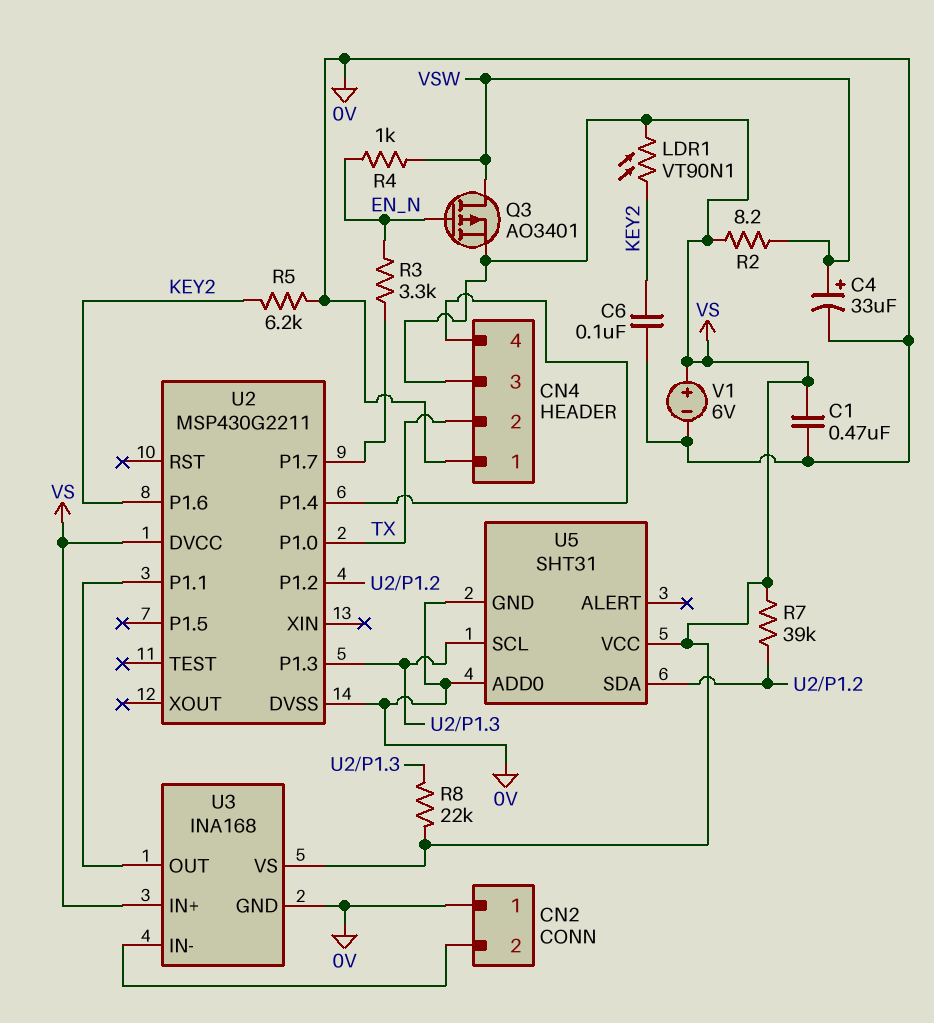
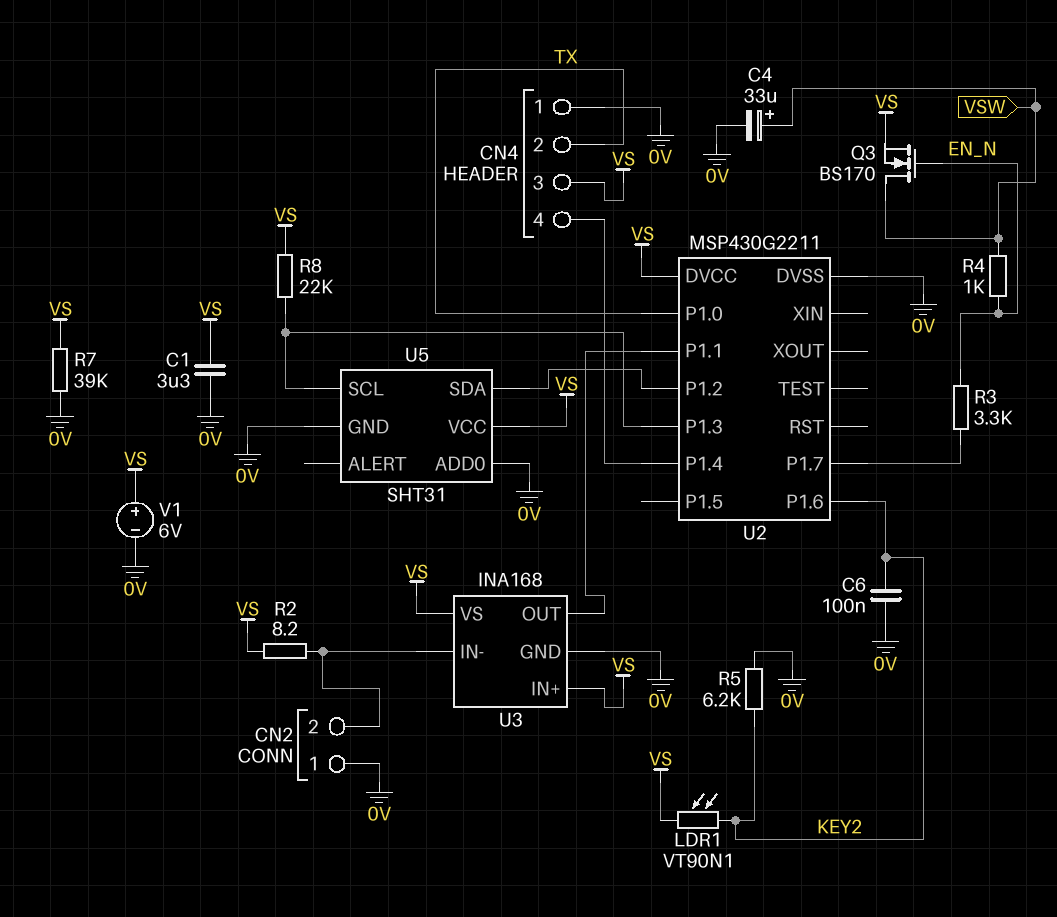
C1: 470nF (0V, VS) -> 3.3uF (0V, VS)
Q3: PMOS AO3401 (G EN_N, D VSW, S VS) -> NMOS BS170 (G EN_N, D VSW, S VS)
R2: 8.2 (VS, VSW) -> 8.2 (CN2/2, VS)
R7: 39k (U2/P1.2, VS) -> 39k (0V, VS)

